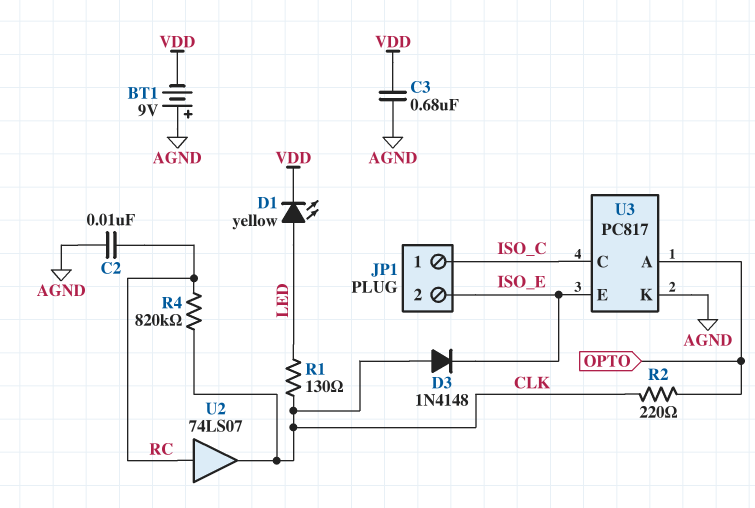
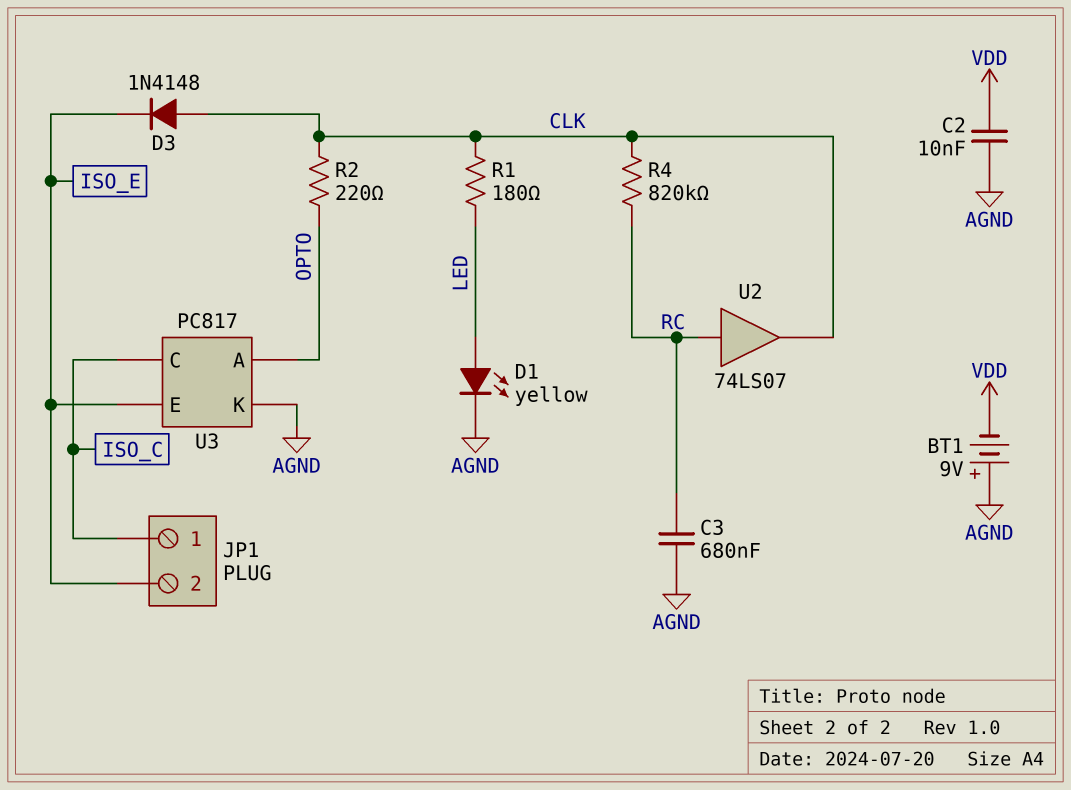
C2: 10nF (AGND, RC) -> 10nF (AGND, VDD)
C3: 680nF (AGND, VDD) -> 680nF (AGND, RC)
D1: LED yellow (A LED, K VDD) -> LED yellow (A LED, K AGND)
R1: 130 (CLK, LED) -> 180 (CLK, LED)

